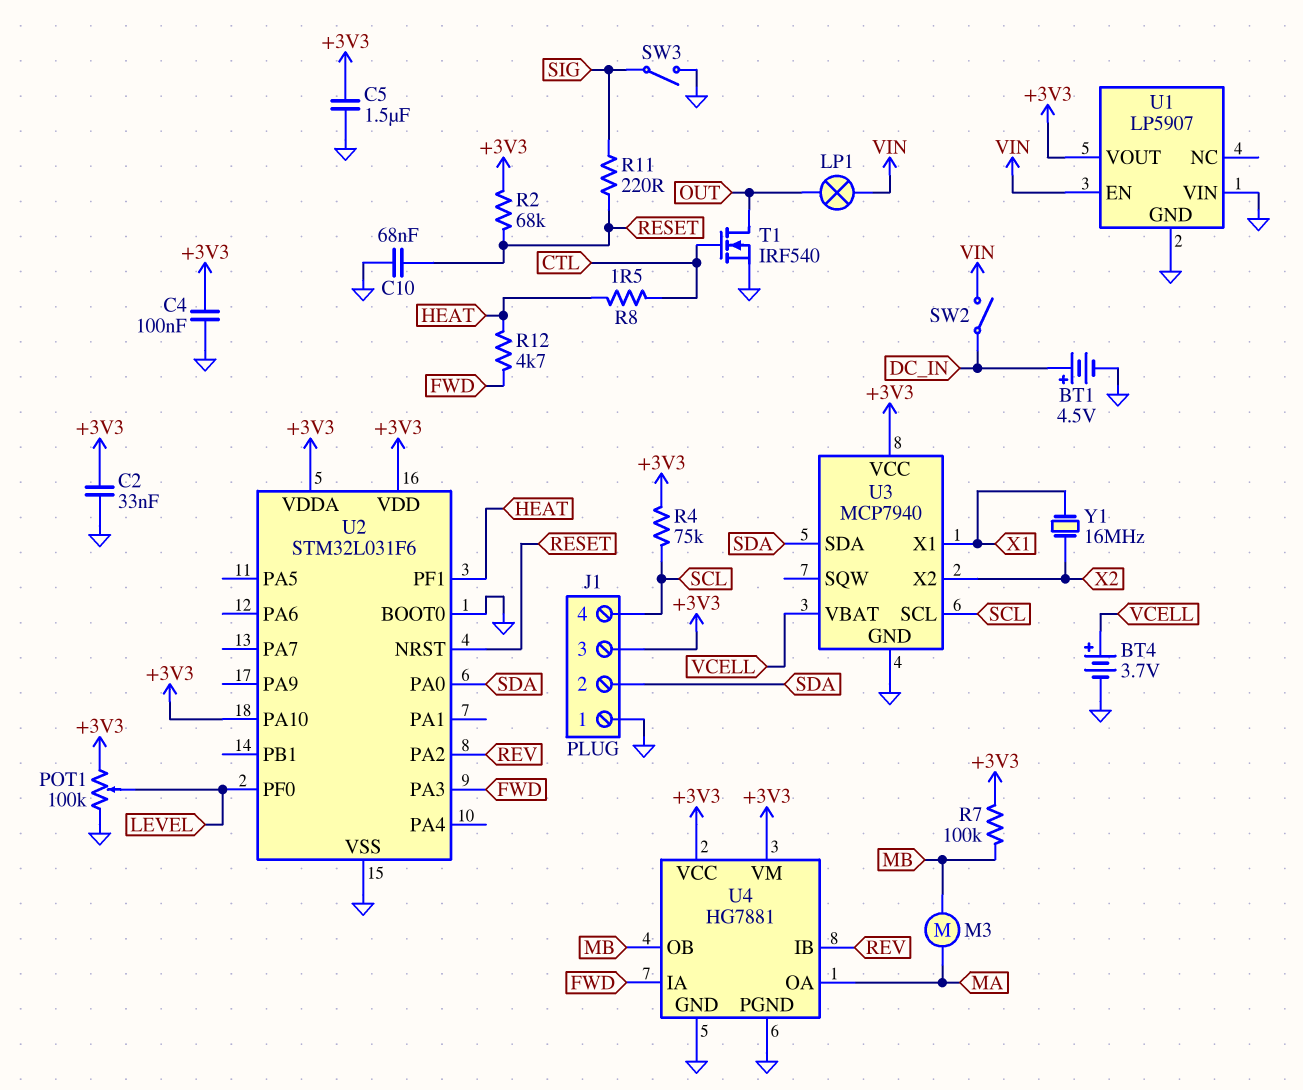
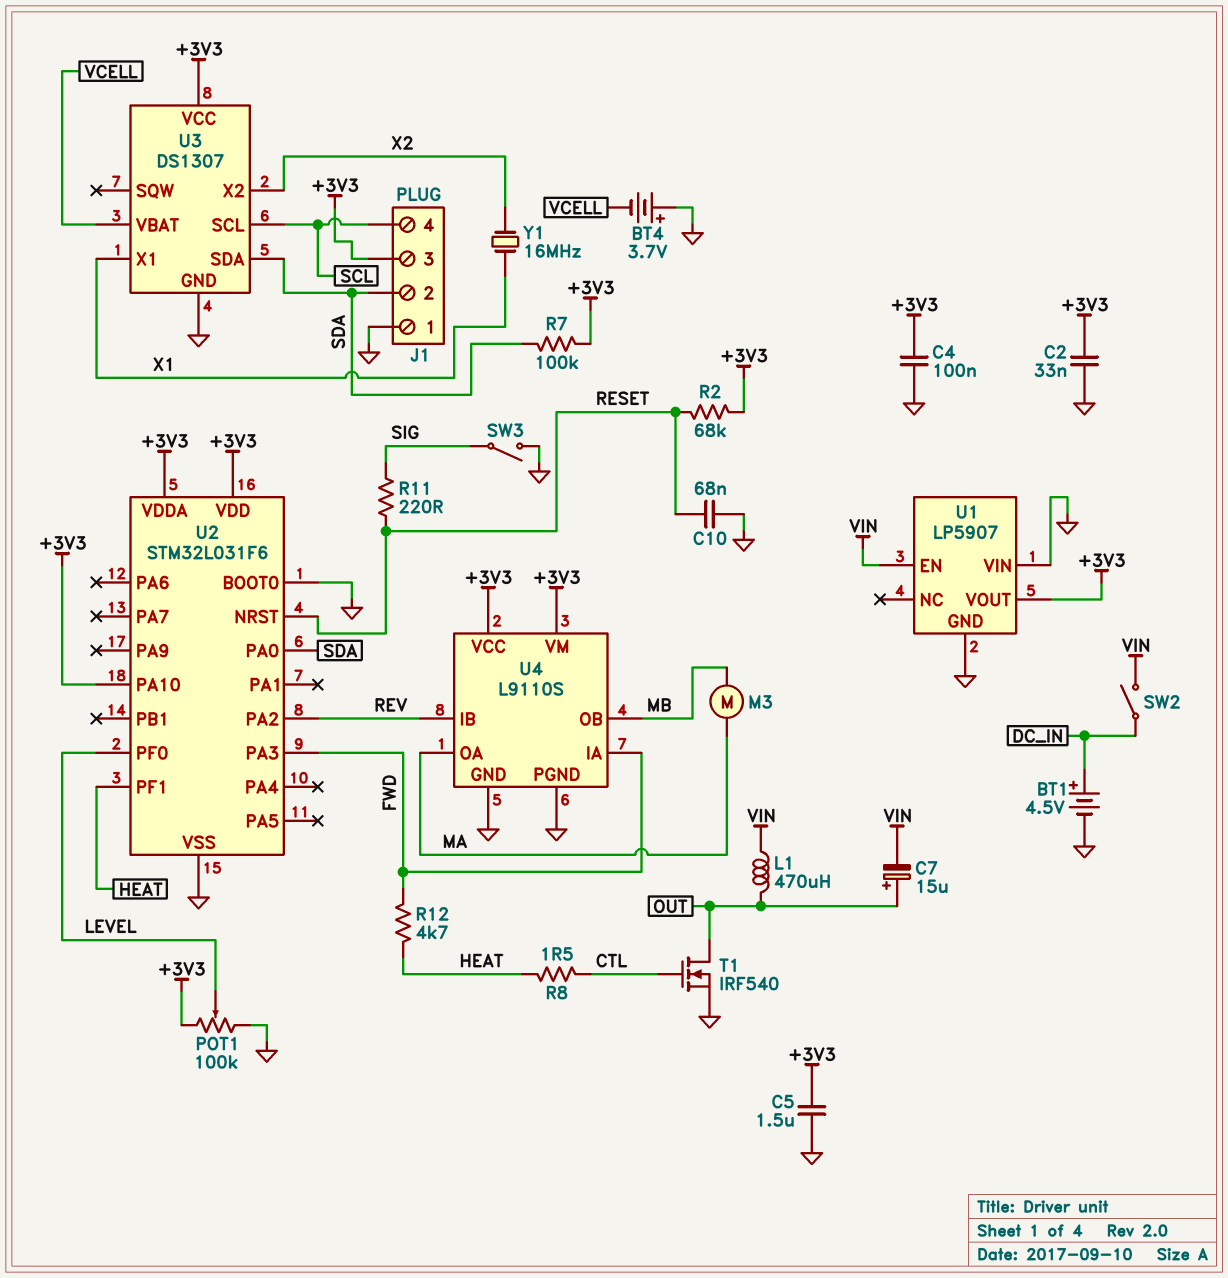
BT4: 3.7V (plus VCELL, minus GND) -> 3.7V (plus GND, minus VCELL)
C7: none -> 15uF (plus OUT, minus VIN)
L1: none -> 470uH (OUT, VIN)
LP1: lamp (OUT, VIN) -> none
R4: 75k (+3V3, SCL) -> none
R7: 100k (+3V3, MB) -> 100k (+3V3, SDA)
U3: MCP7940 -> DS1307
U4: HG7881 -> L9110S

